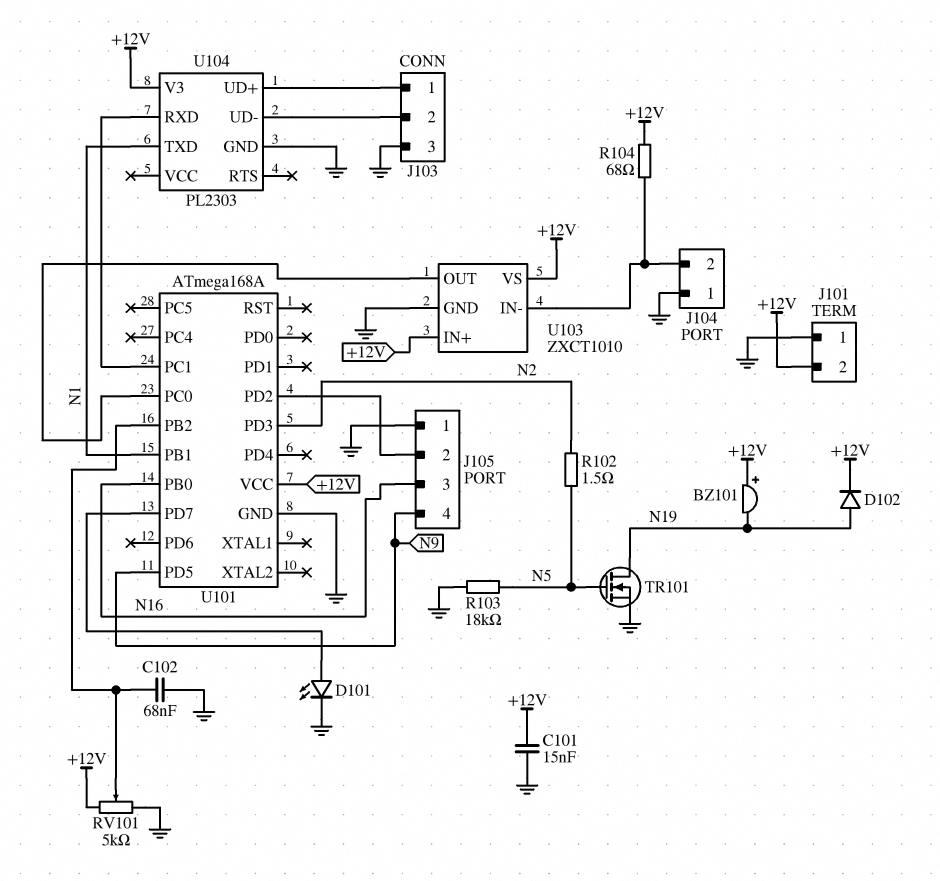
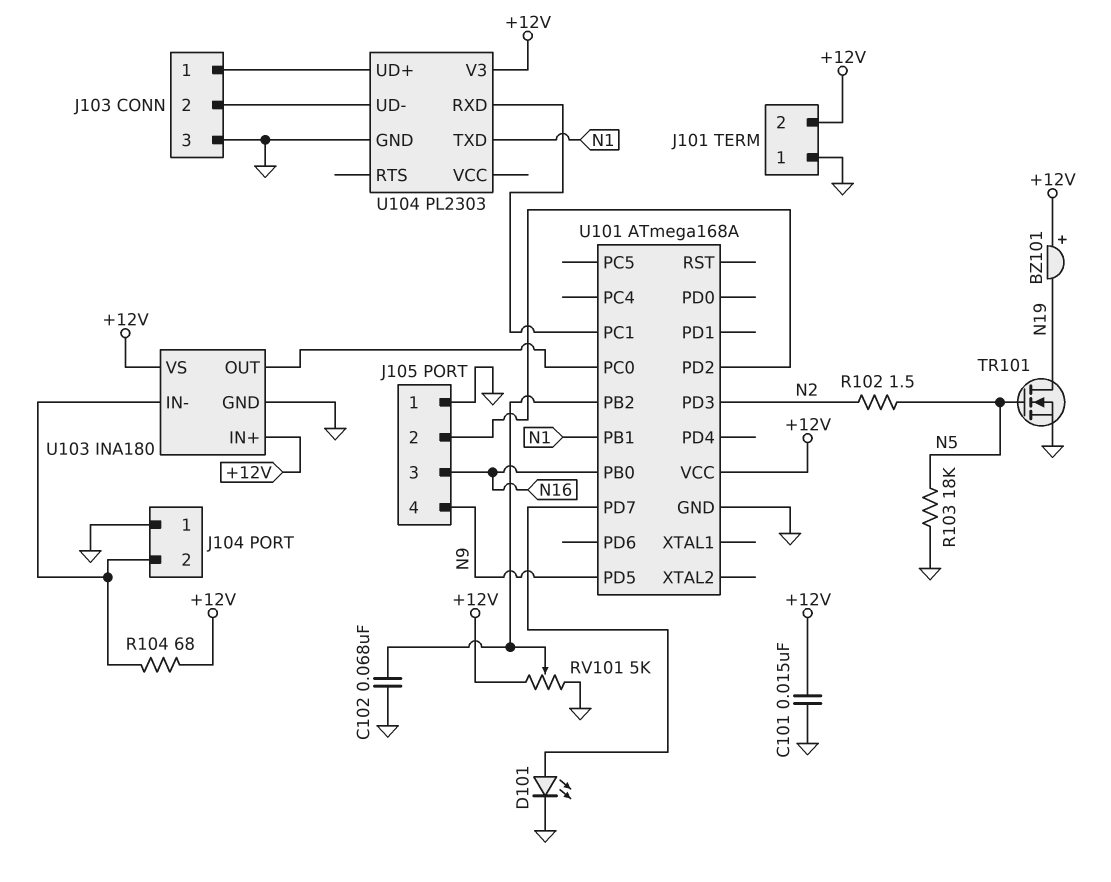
D102: diode (A N19, K +12V) -> none
U103: ZXCT1010 -> INA180

